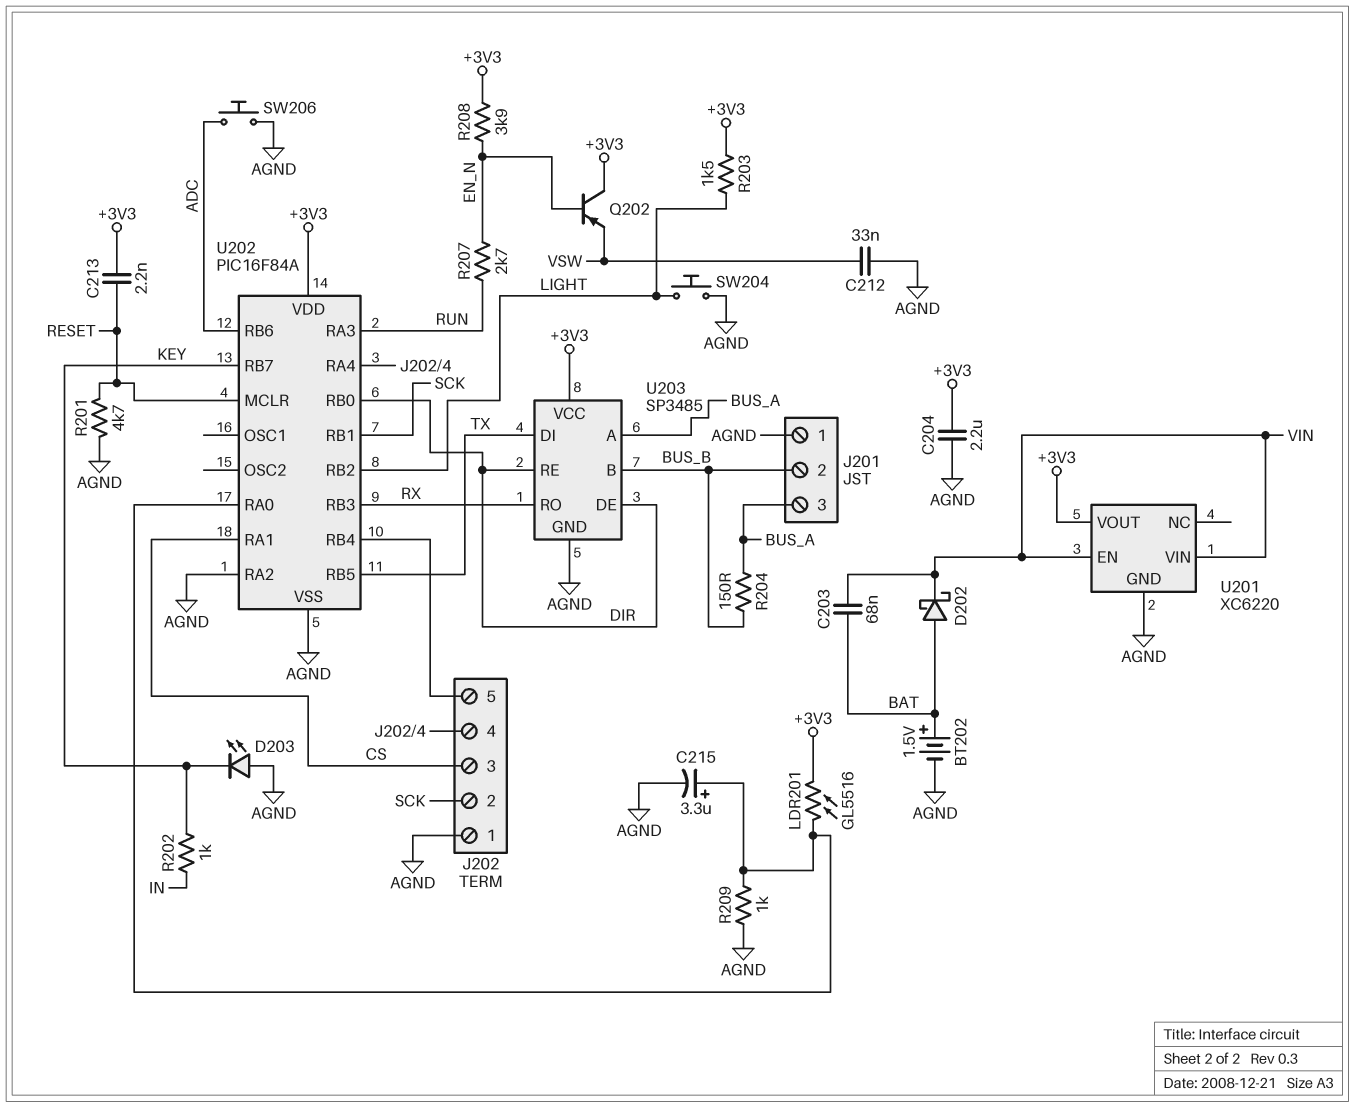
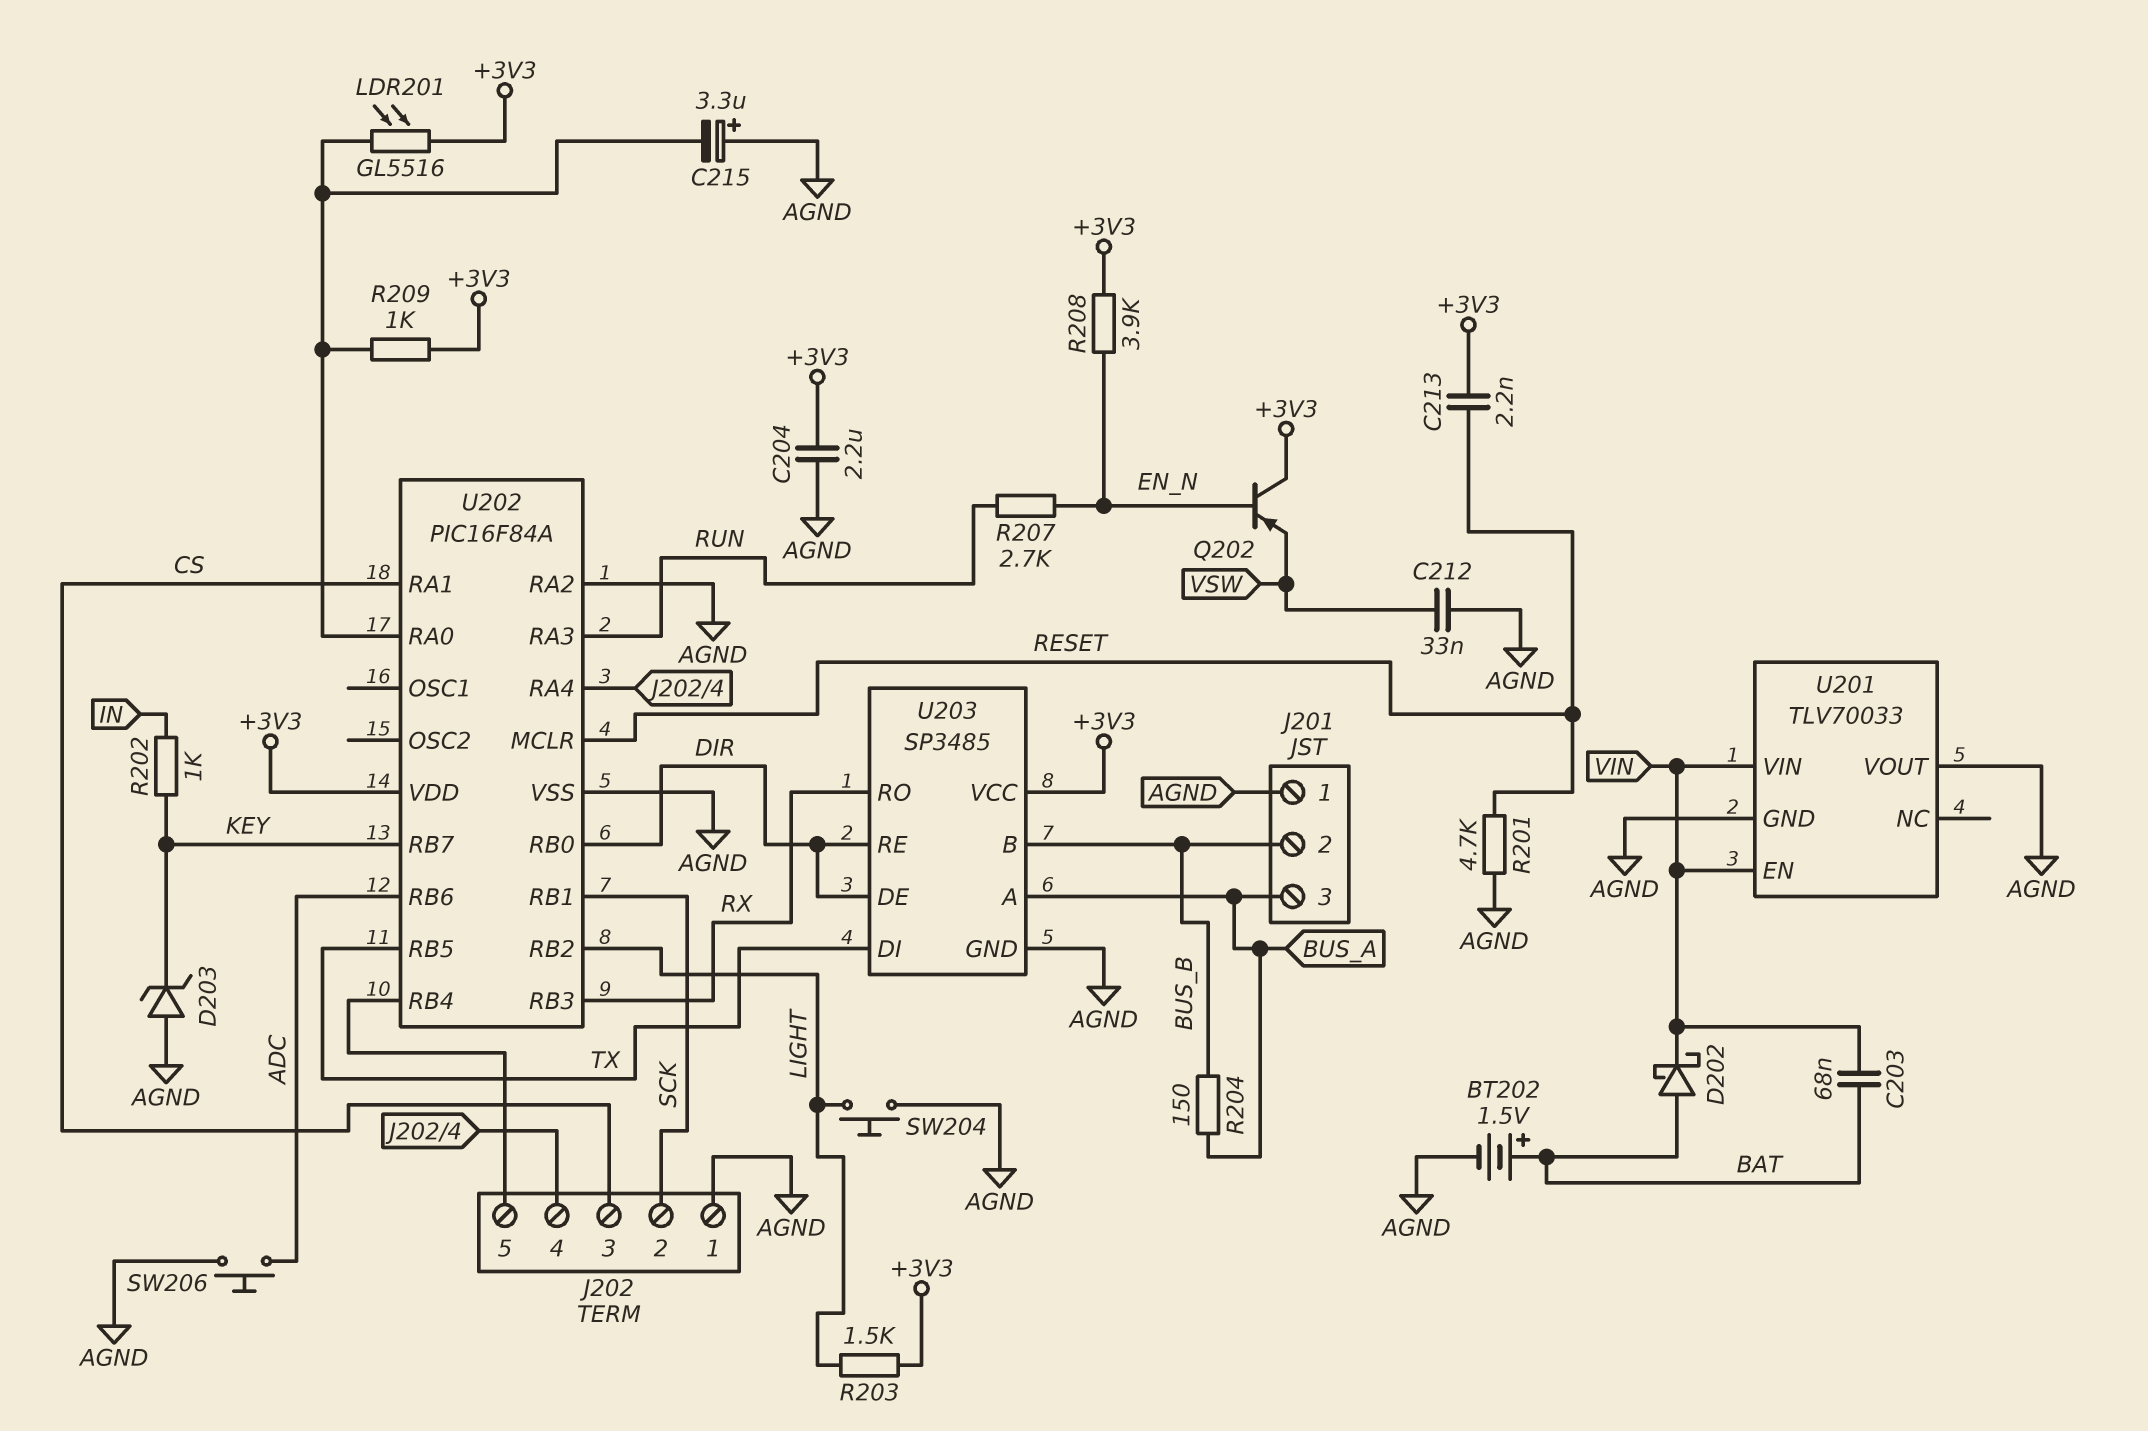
C215: 3.3uF (plus U202/RA0, minus AGND) -> 3.3uF (plus AGND, minus U202/RA0)
D203: LED (A AGND, K KEY) -> zener (A AGND, K KEY)
R209: 1k (AGND, U202/RA0) -> 1k (+3V3, U202/RA0)
U201: XC6220 -> TLV70033
U201 pin VOUT: +3V3 -> AGND

